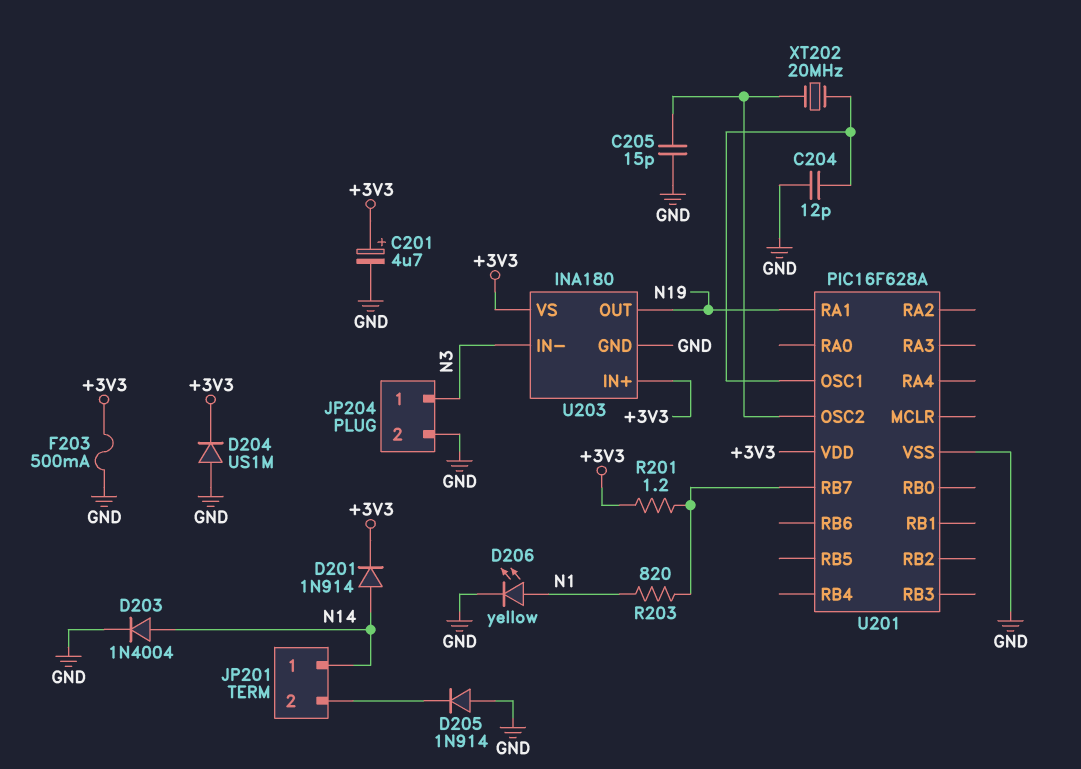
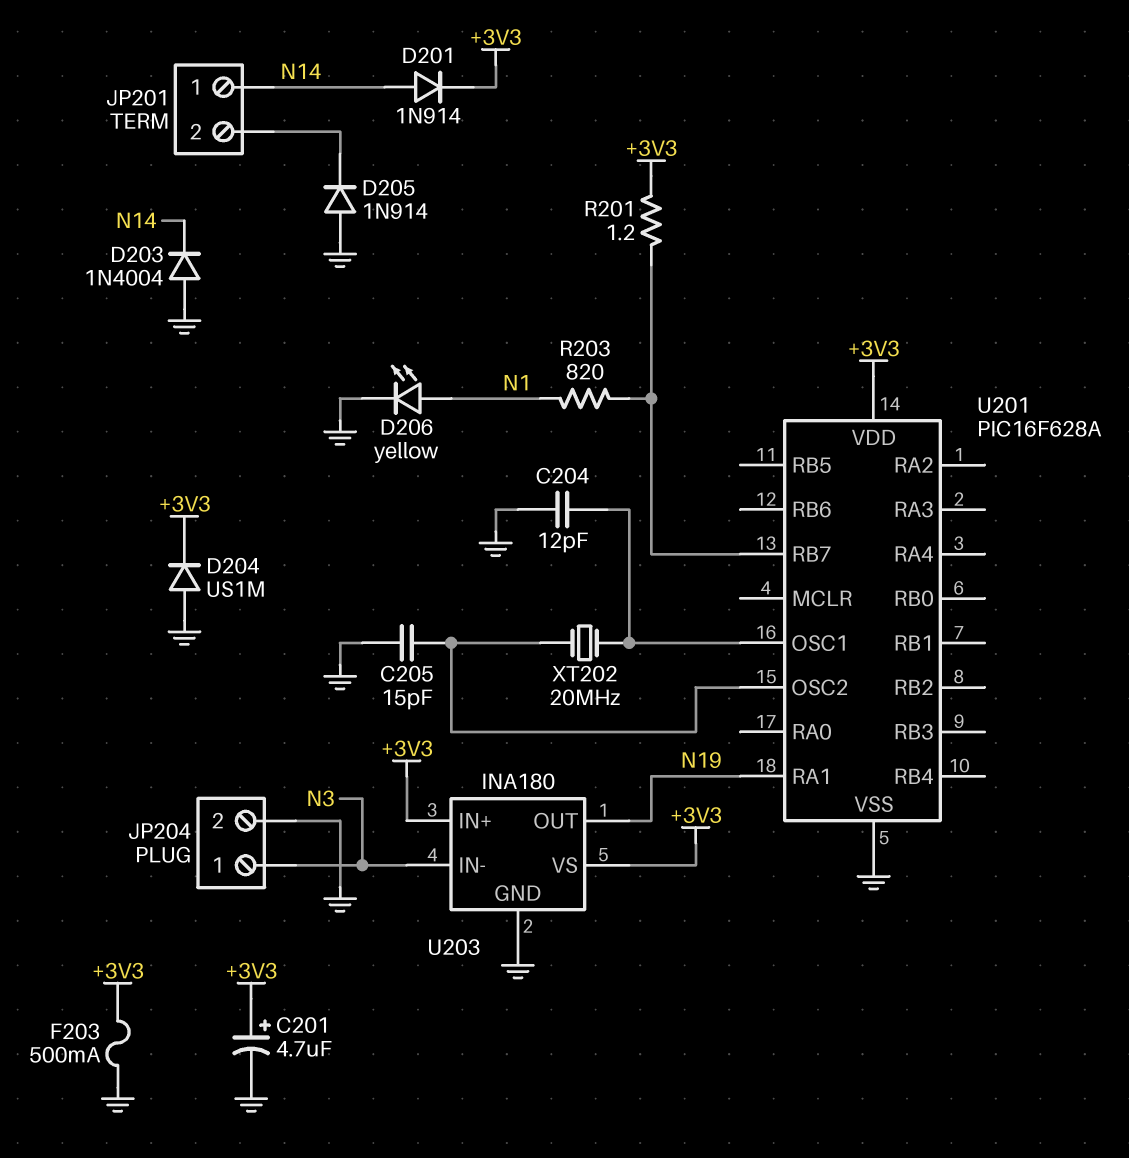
D203: diode 1N4004 (A N14, K GND) -> diode 1N4004 (A GND, K N14)

